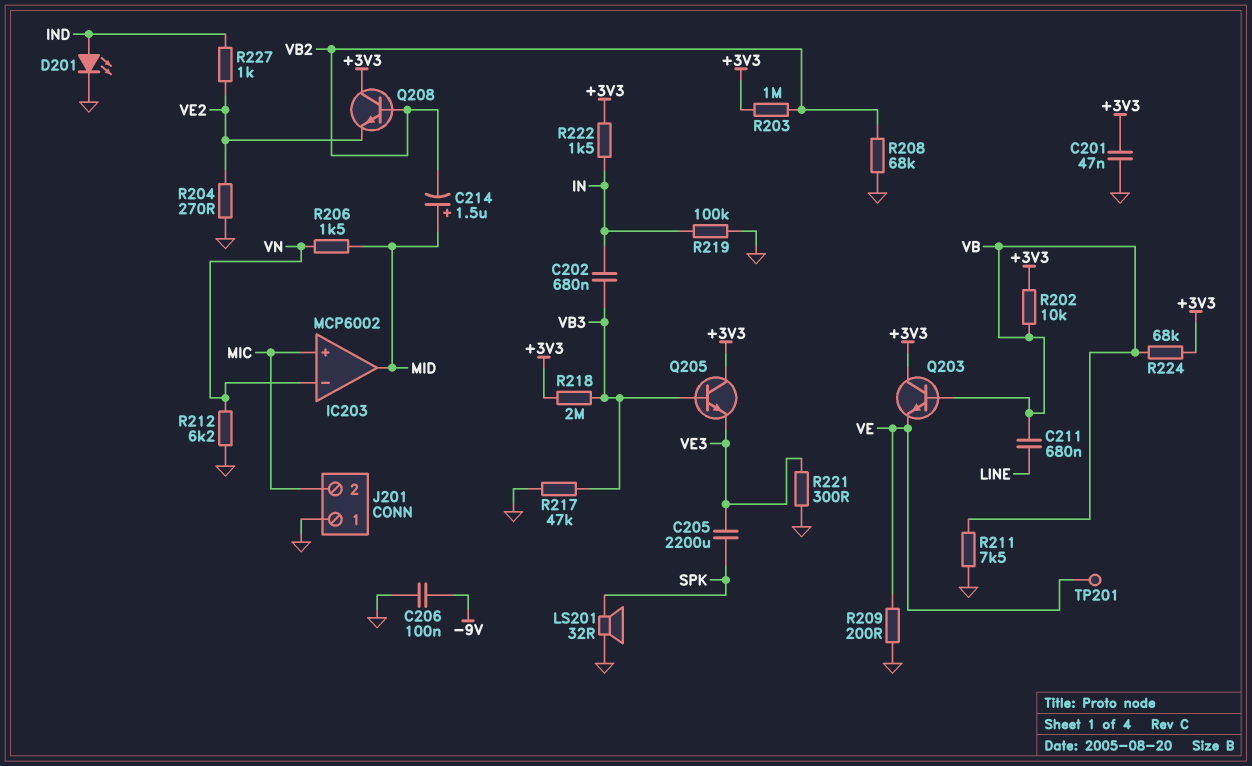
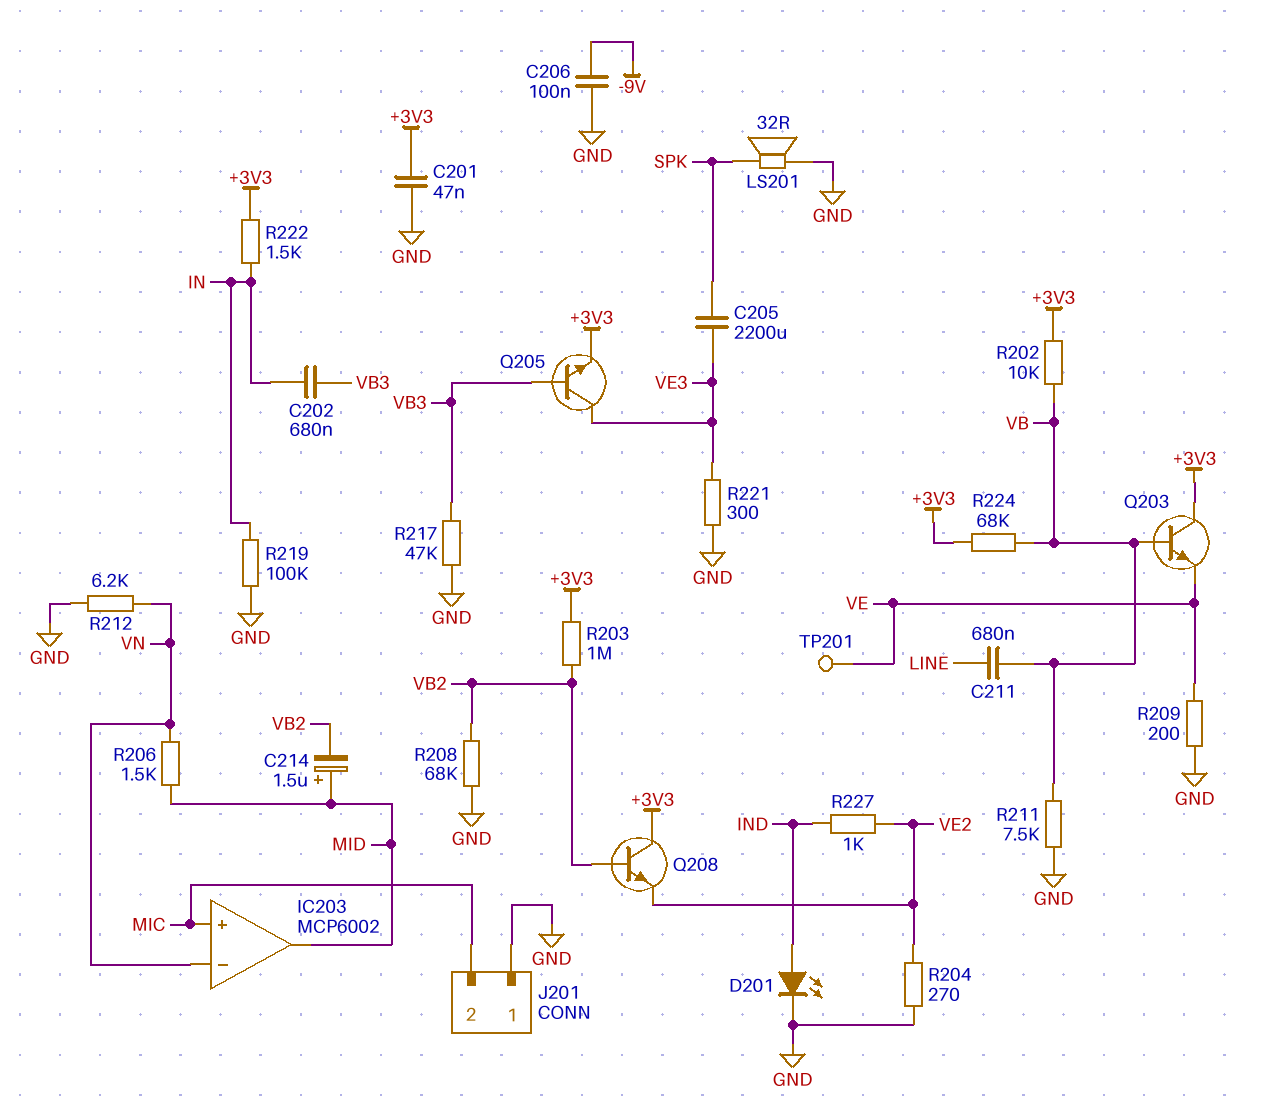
Q205: NPN (B VB3, C +3V3, E VE3) -> NPN (B VB3, C VE3, E +3V3)
R218: 2M (+3V3, VB3) -> none

